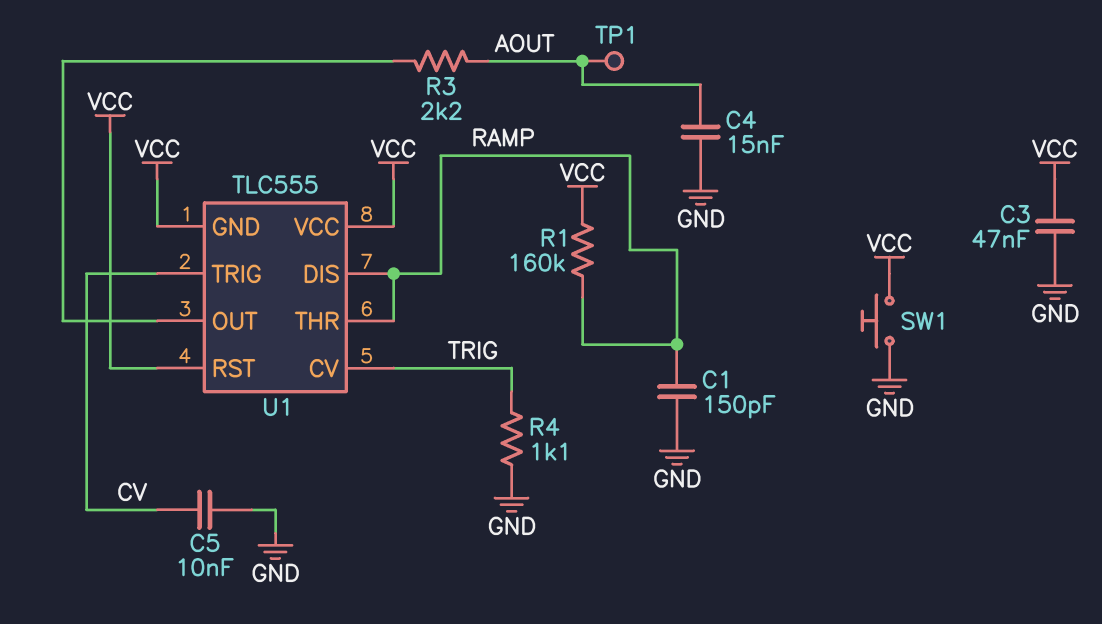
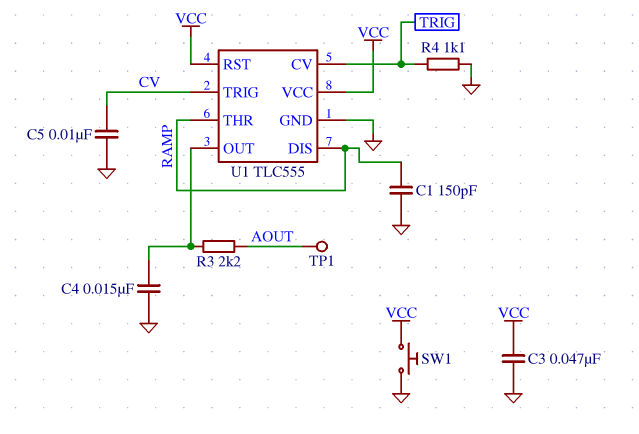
C4: 15nF (AOUT, GND) -> 15nF (GND, U1/OUT)
R1: 160k (RAMP, VCC) -> none
U1 pin GND: VCC -> GND

